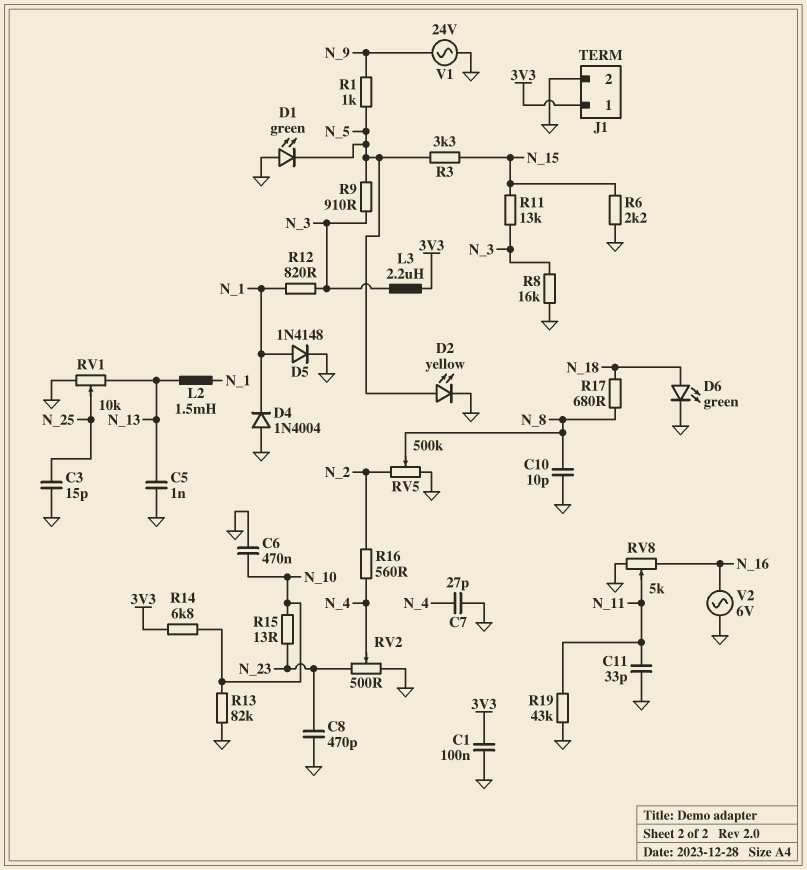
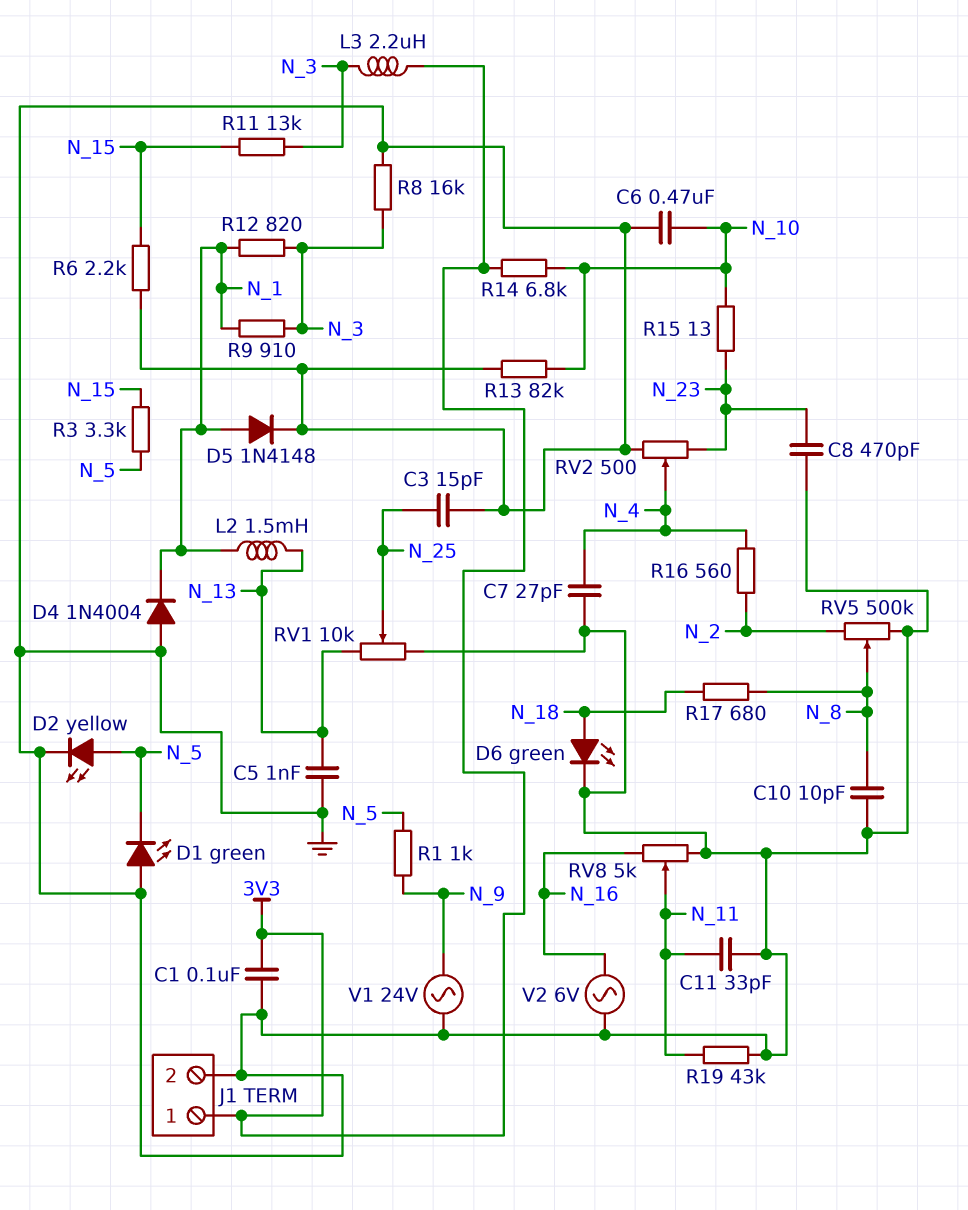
R9: 910 (N_3, N_5) -> 910 (N_1, N_3)

